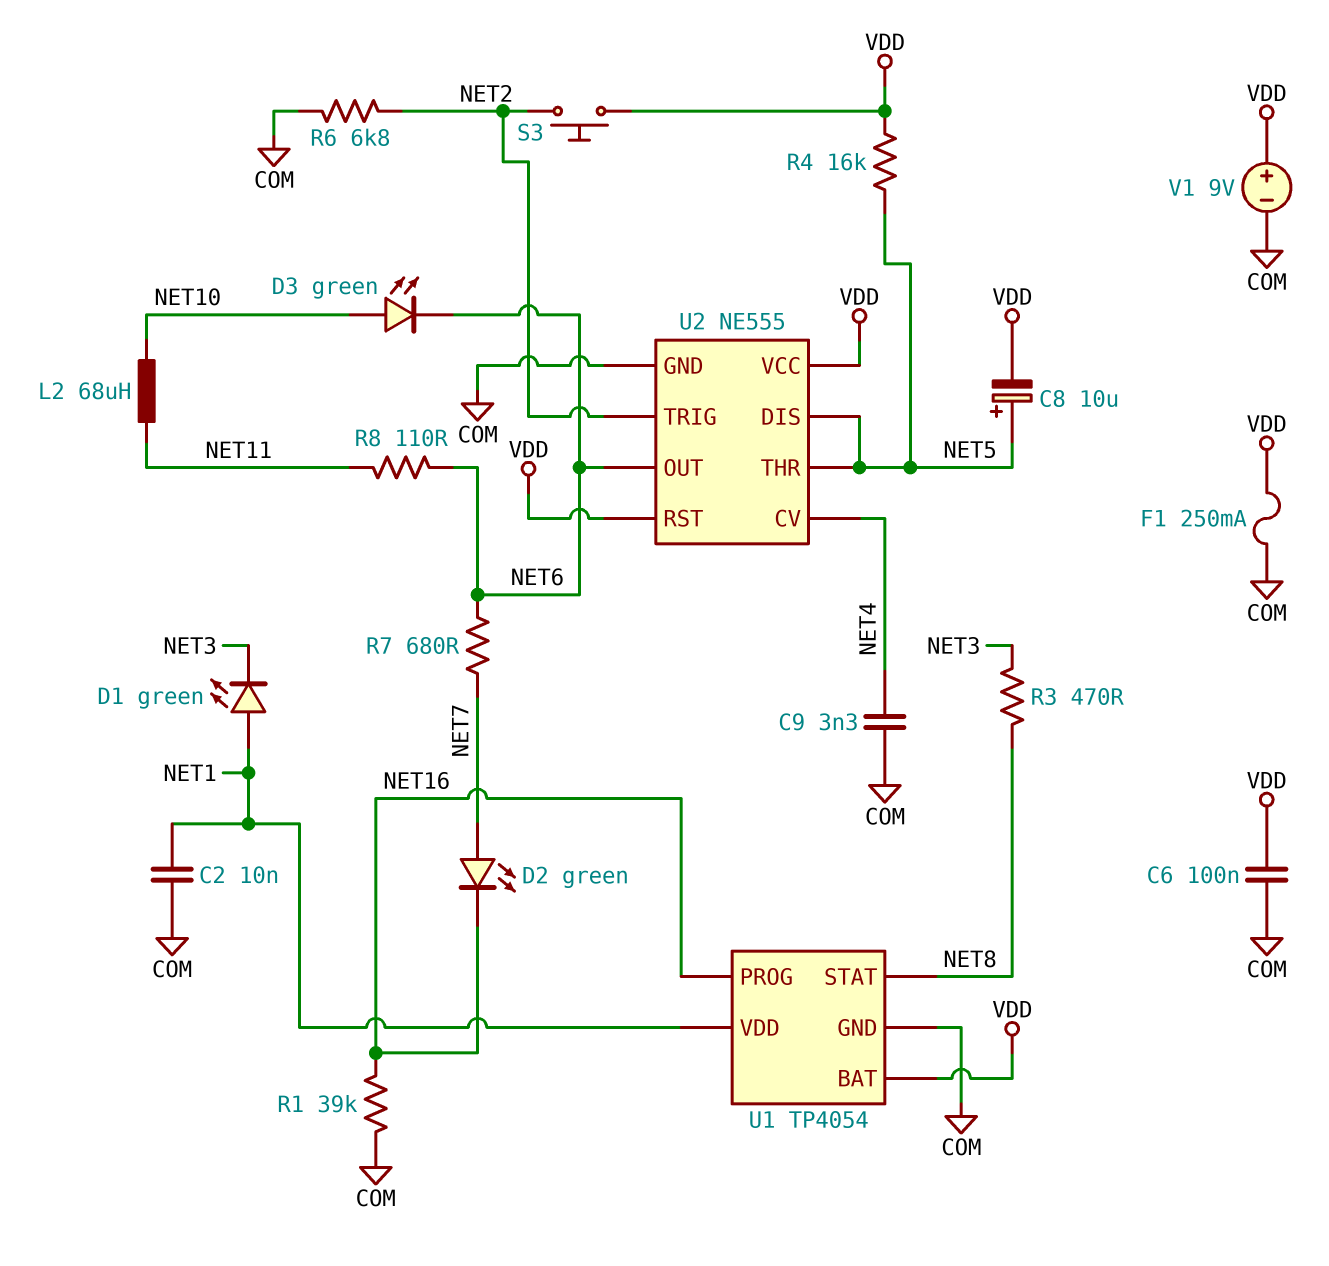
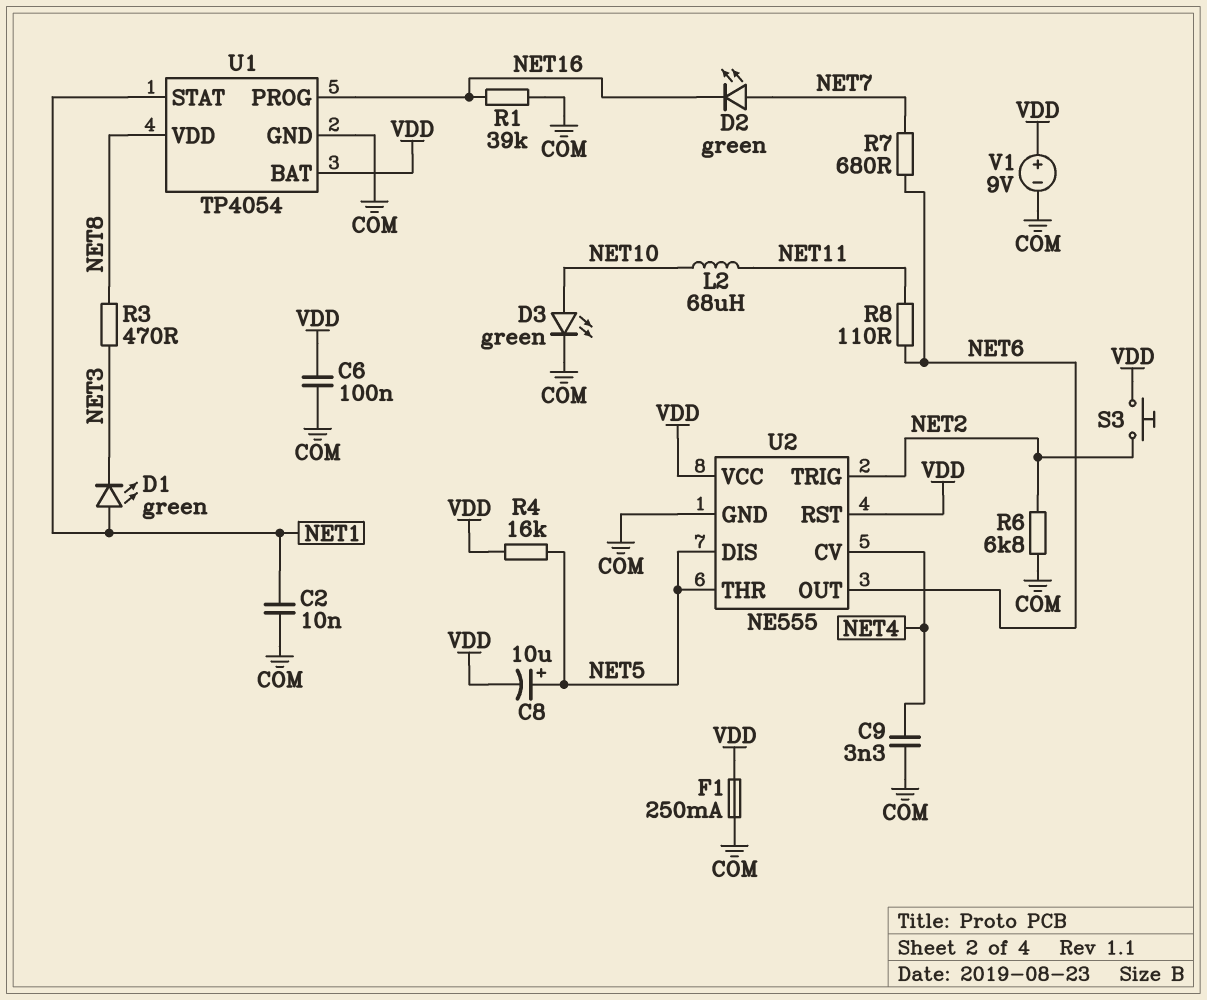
D3: LED green (A NET10, K NET6) -> LED green (A NET10, K COM)
U1 pin STAT: NET8 -> NET1
U1 pin VDD: NET1 -> NET8

